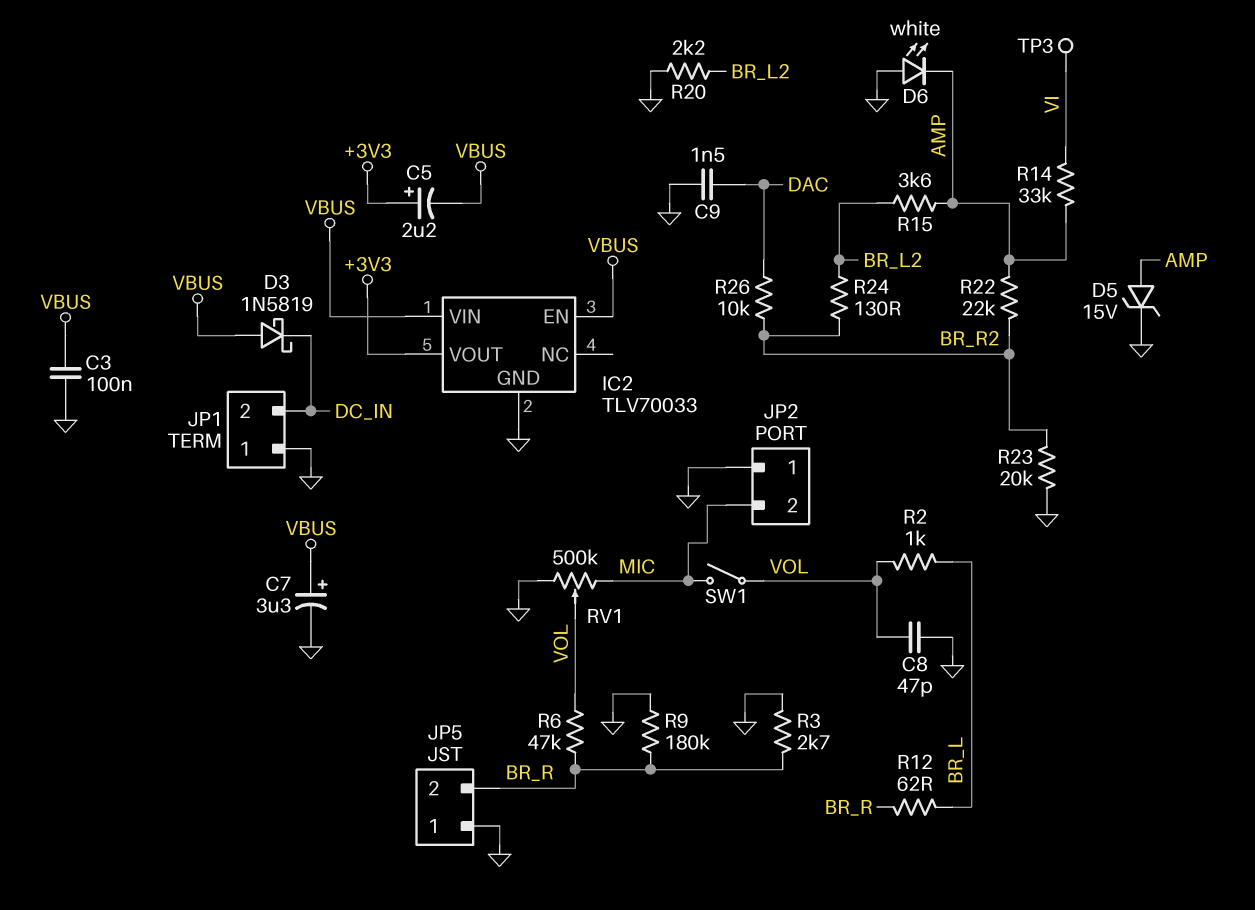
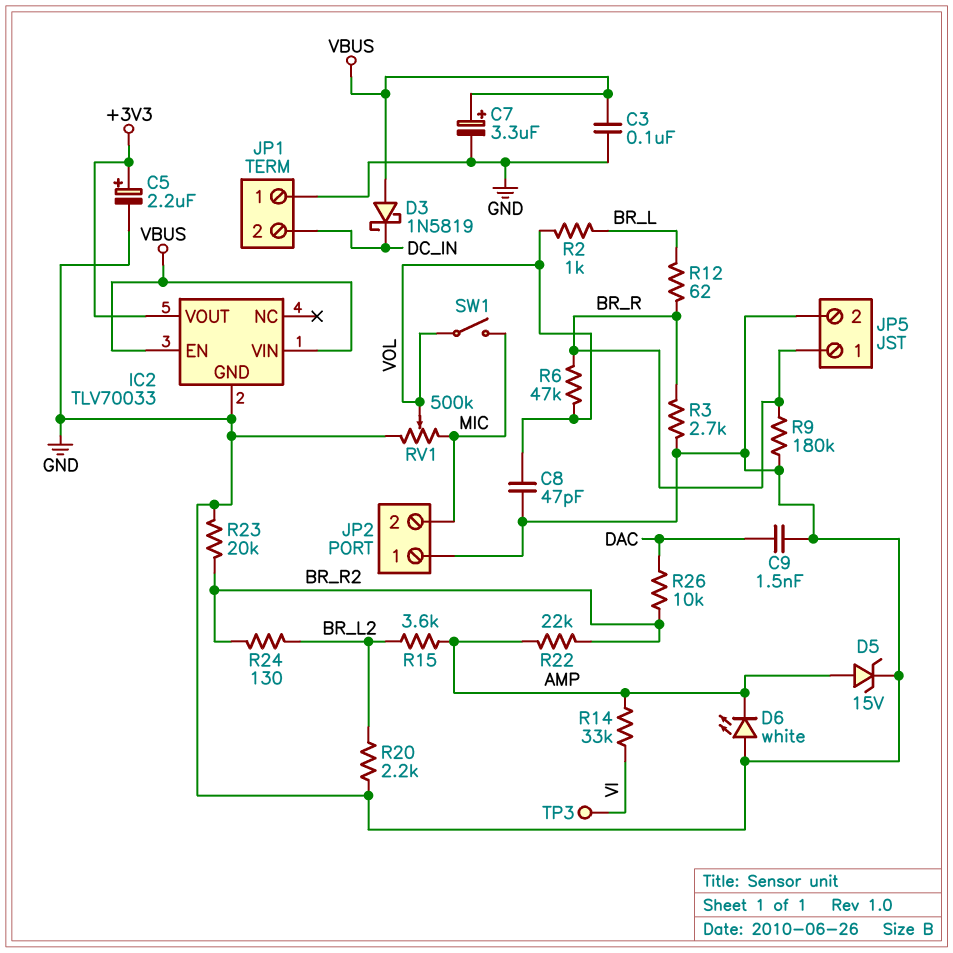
C5: 2.2uF (plus +3V3, minus VBUS) -> 2.2uF (plus +3V3, minus GND)
JP5 pin 1: GND -> BR_R
JP5 pin 2: BR_R -> GND

